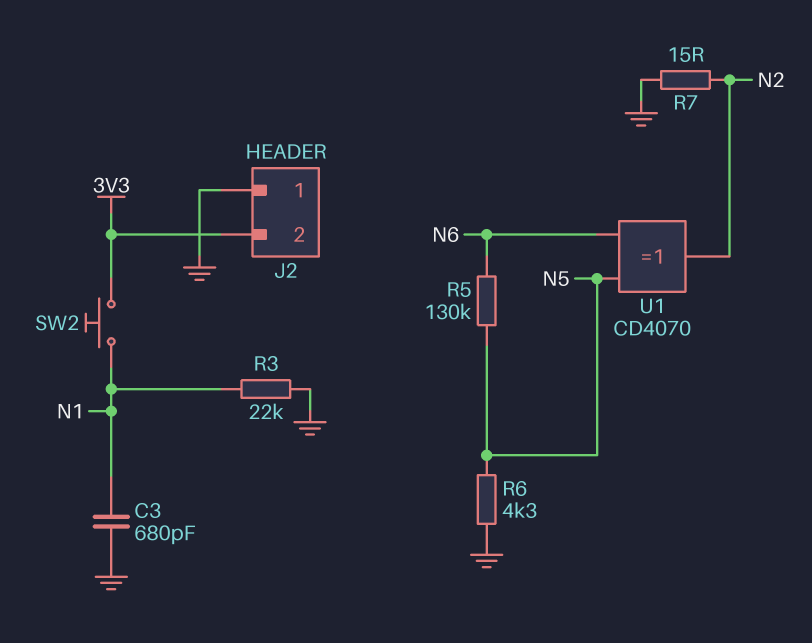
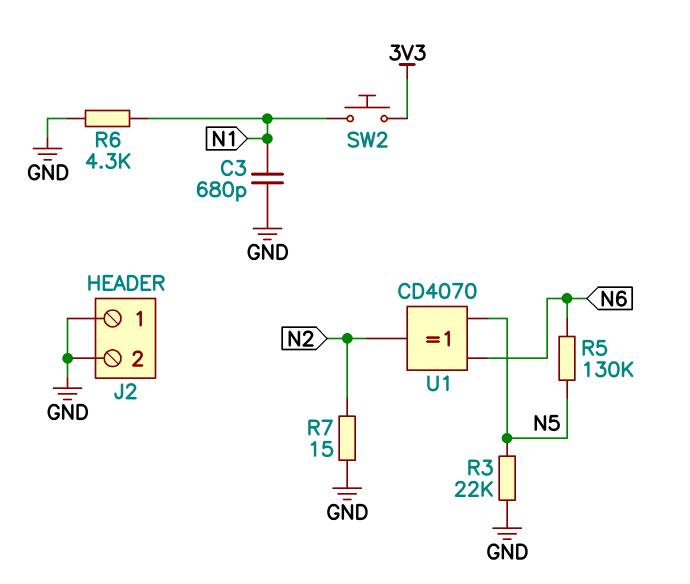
J2 pin 2: 3V3 -> GND
R3: 22k (GND, N1) -> 22k (GND, N5)
R6: 4.3k (GND, N5) -> 4.3k (GND, N1)

